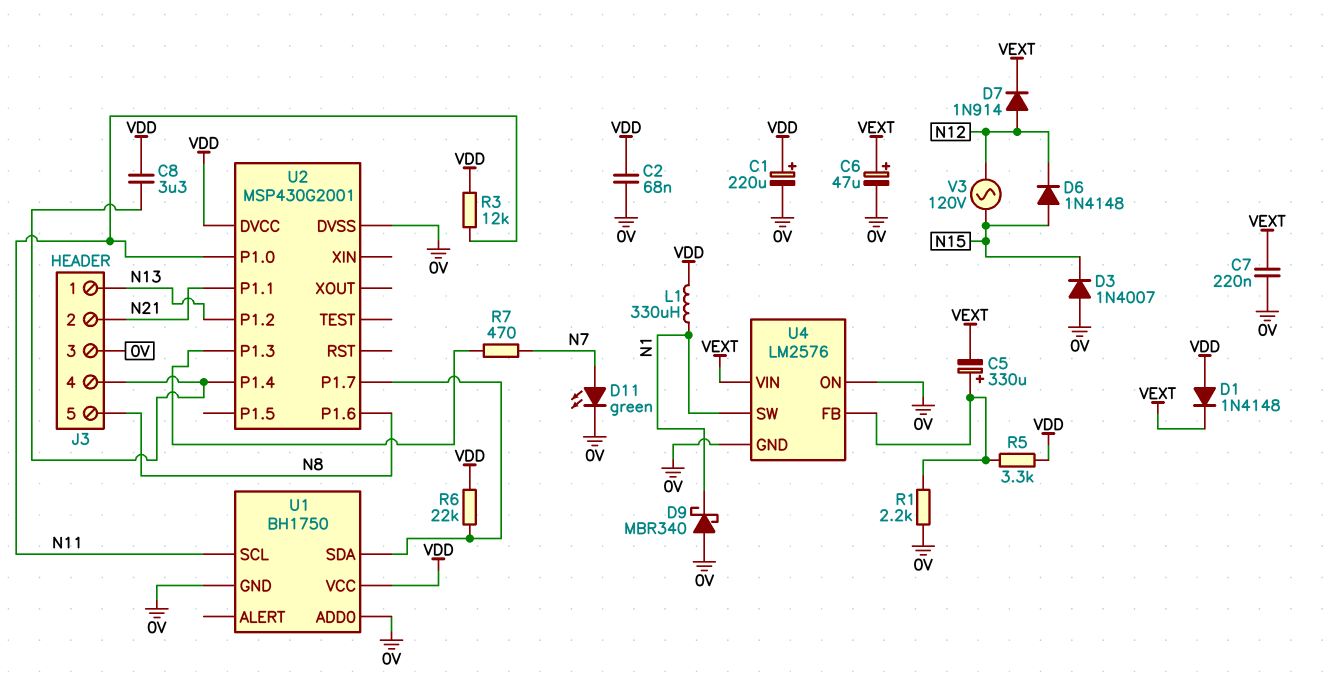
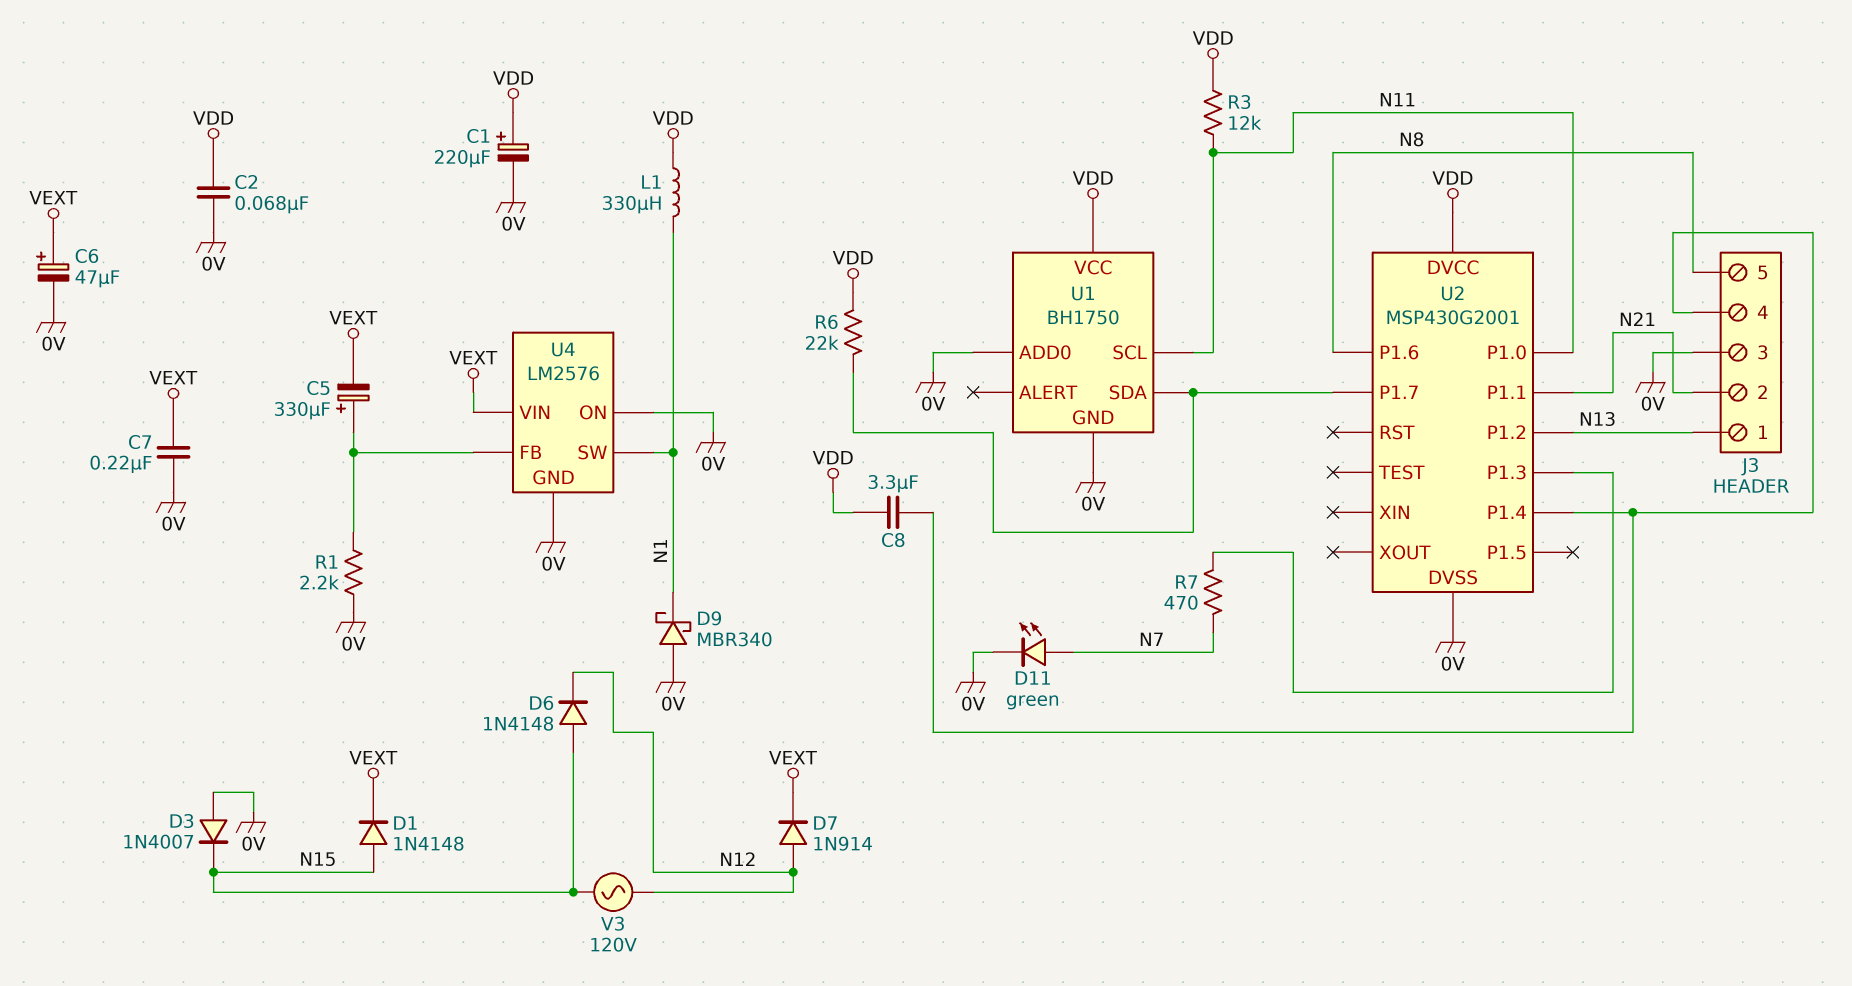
D1: diode 1N4148 (A VDD, K VEXT) -> diode 1N4148 (A N15, K VEXT)
R5: 3.3k (U4/FB, VDD) -> none

